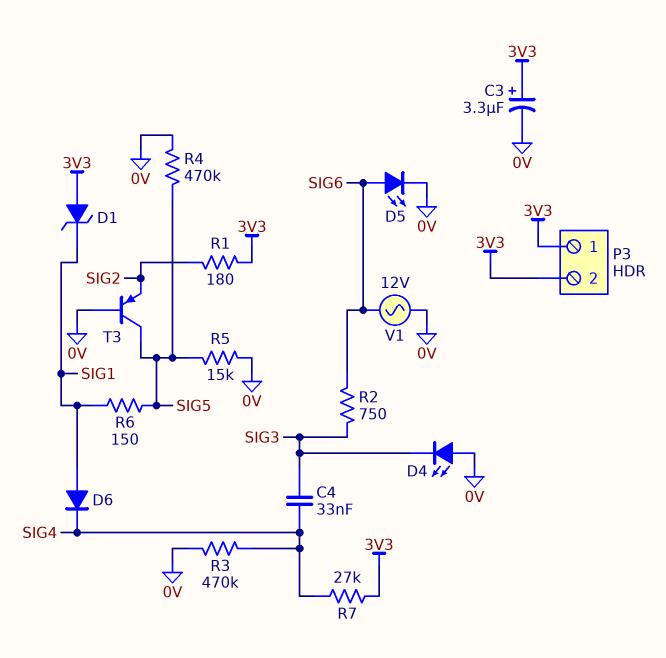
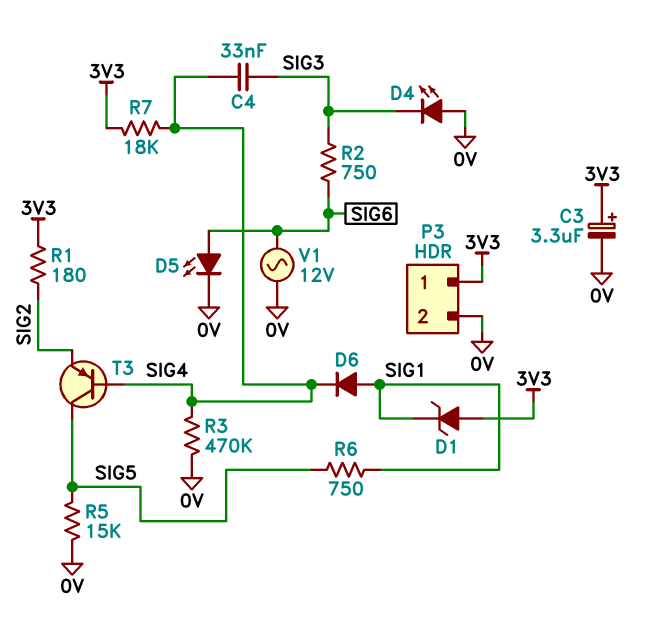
P3 pin 2: 3V3 -> 0V
R4: 470k (0V, SIG5) -> none
R6: 150 (SIG1, SIG5) -> 750 (SIG1, SIG5)
R7: 27k (3V3, SIG4) -> 18k (3V3, SIG4)
T3: PNP (B 0V, C SIG5, E SIG2) -> PNP (B SIG4, C SIG5, E SIG2)

